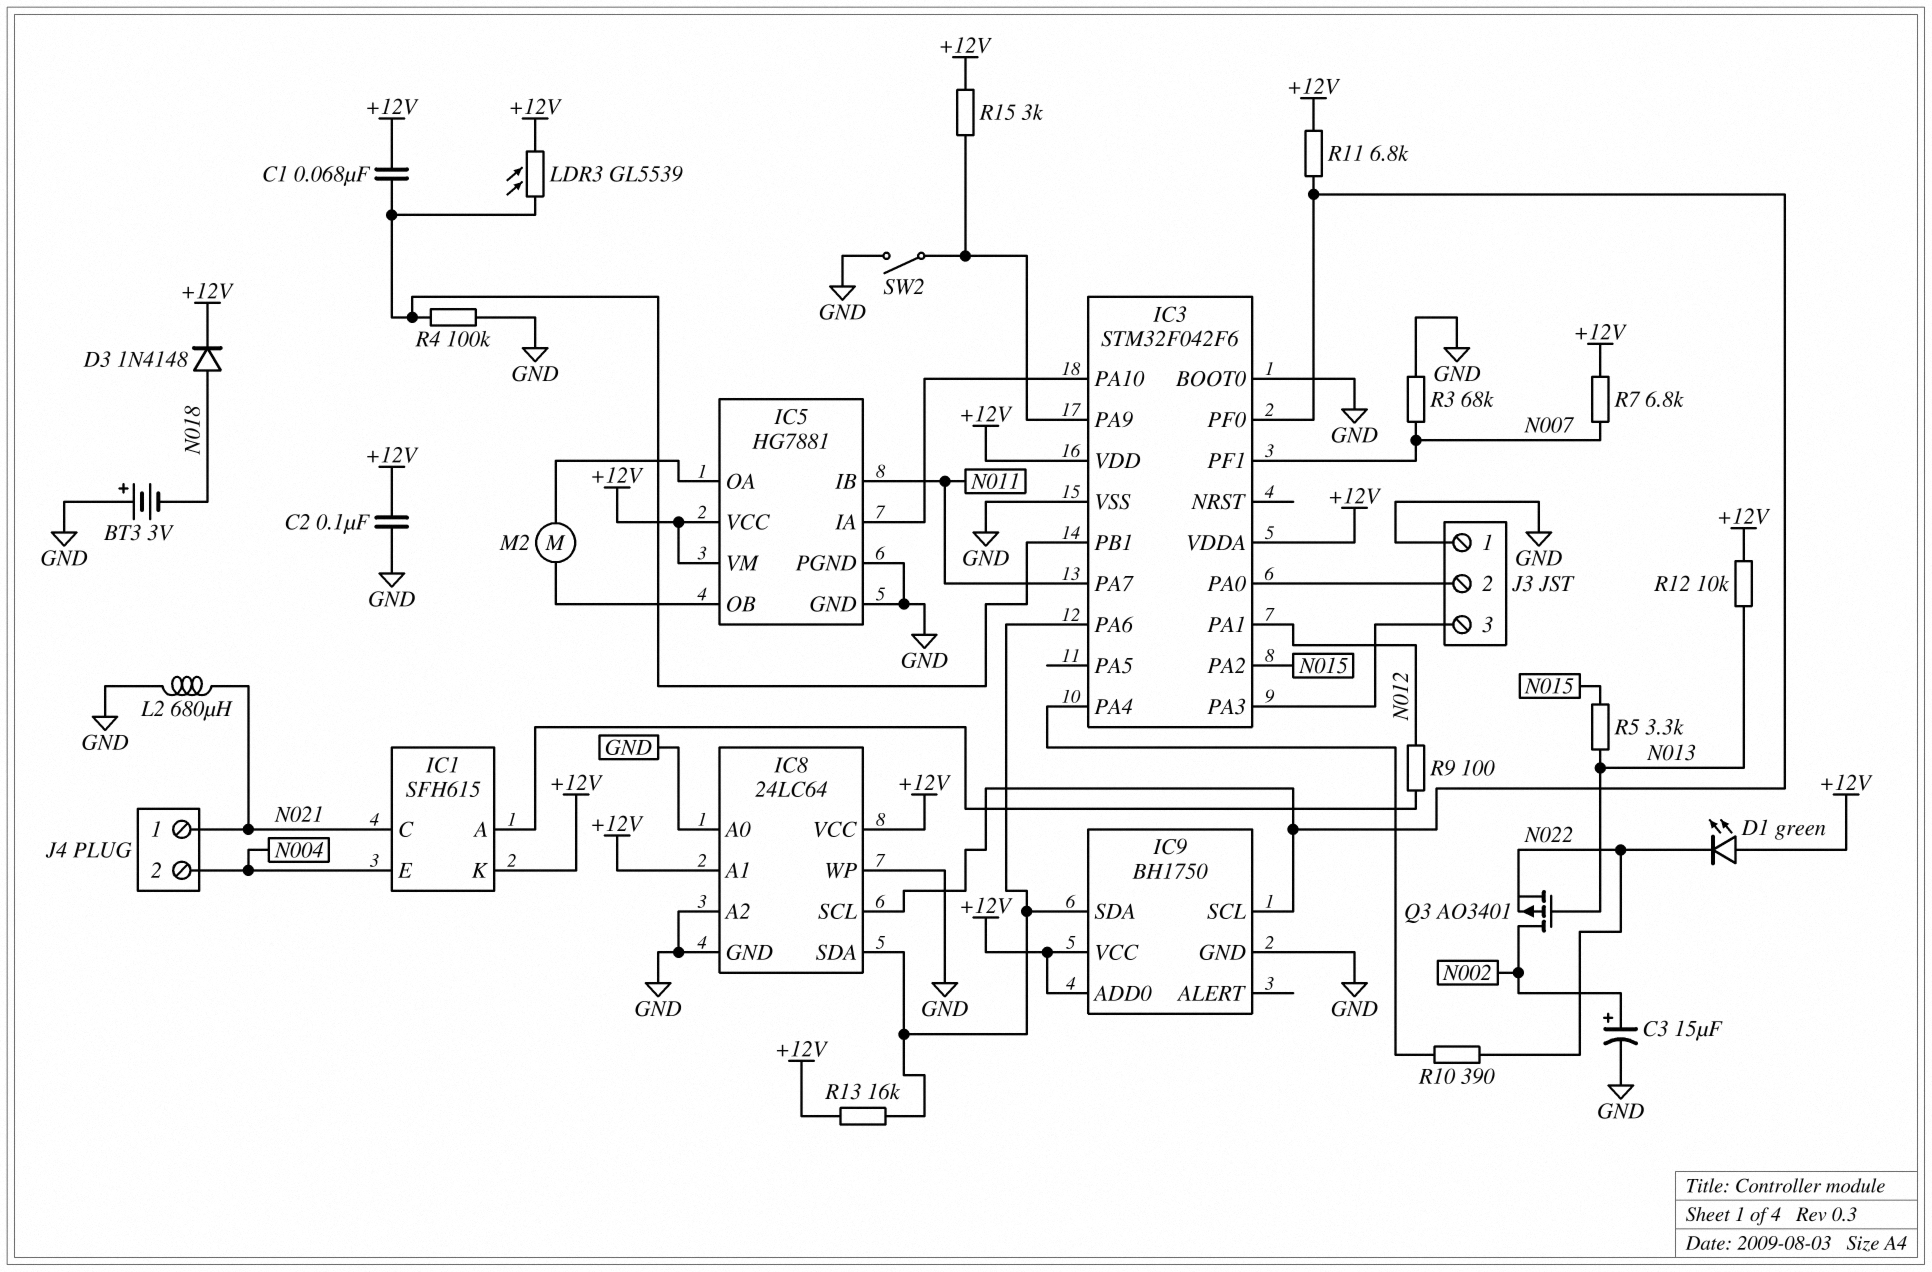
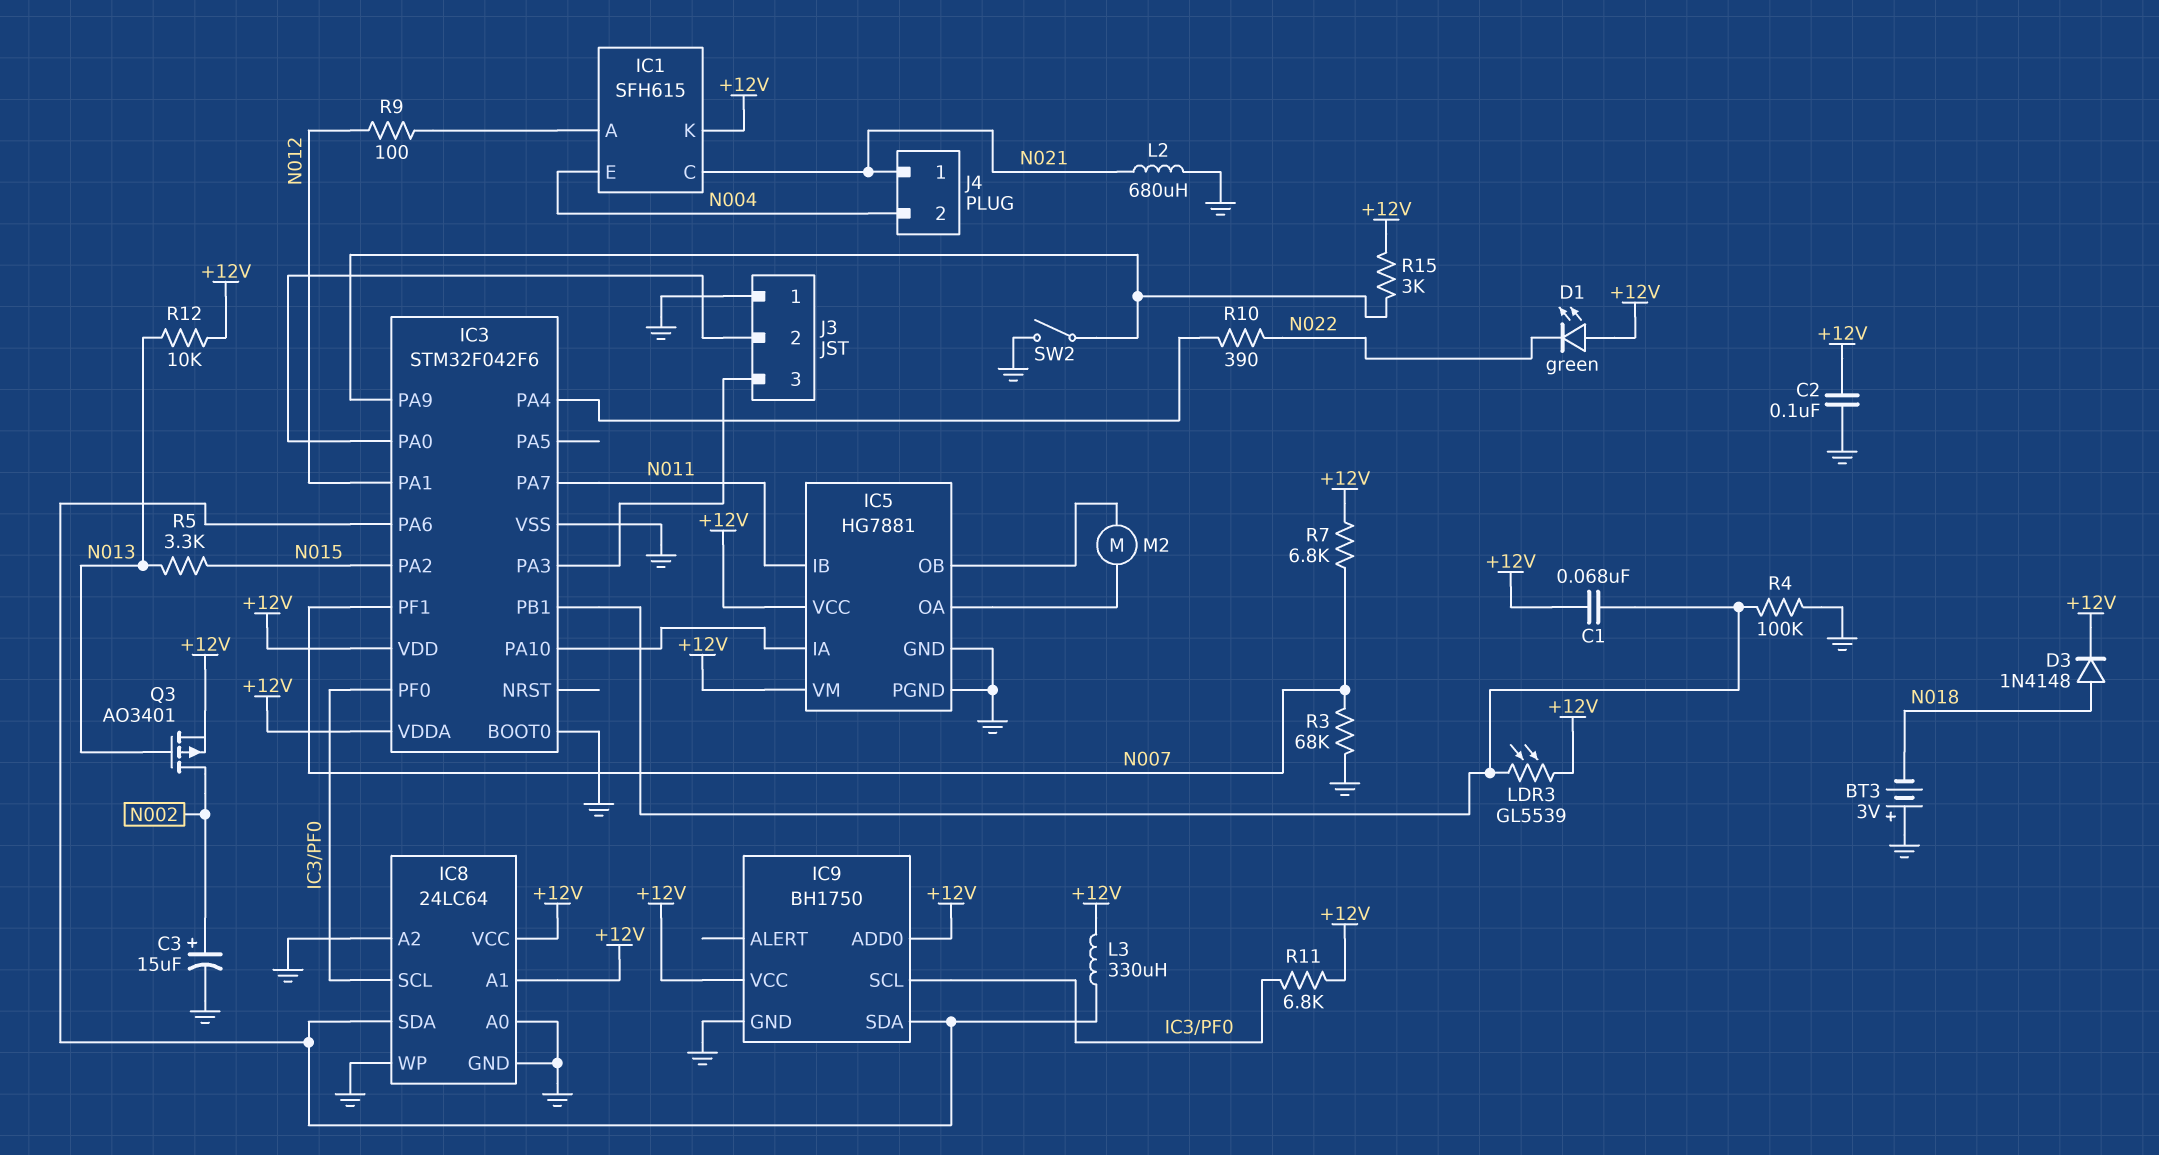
L3: none -> 330uH (+12V, IC3/PA6)
Q3: PMOS AO3401 (G N013, D N002, S N022) -> PMOS AO3401 (G N013, D N002, S +12V)
R13: 16k (+12V, IC3/PA6) -> none

